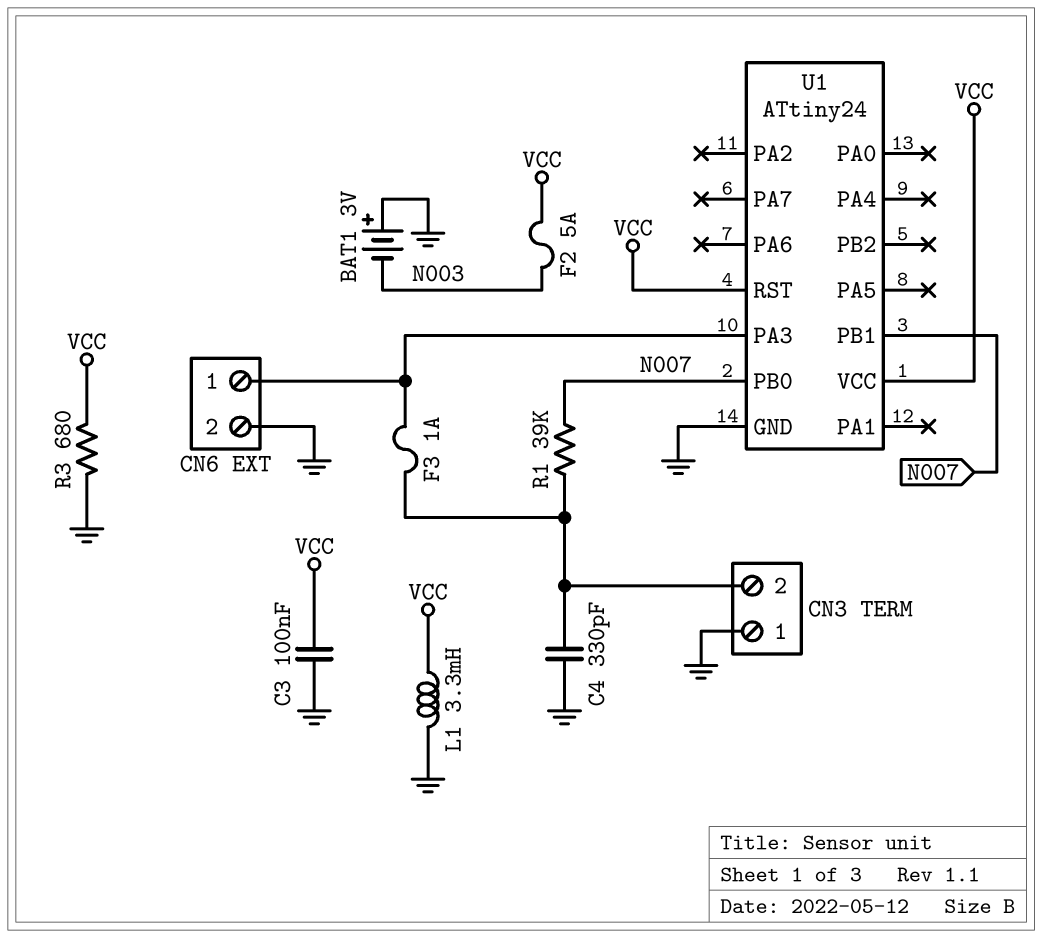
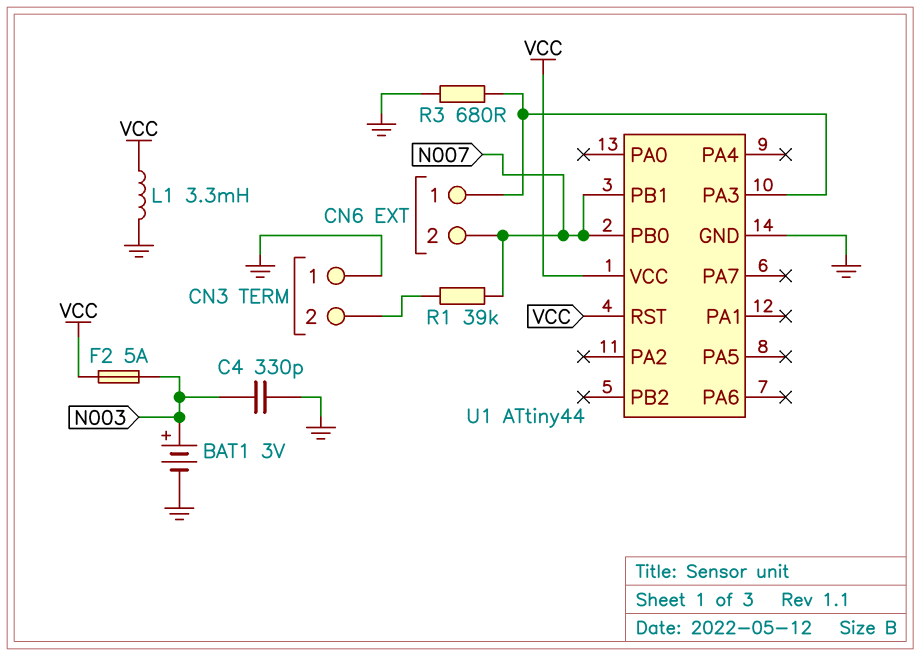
BAT1: 3V (plus GND, minus N003) -> 3V (plus N003, minus GND)
C3: 100nF (GND, VCC) -> none
C4: 330pF (CN3/2, GND) -> 330pF (GND, N003)
CN6 pin 2: GND -> N007
F3: 1A (CN3/2, CN6/1) -> none
R3: 680 (GND, VCC) -> 680 (CN6/1, GND)
U1: ATtiny24 -> ATtiny44

